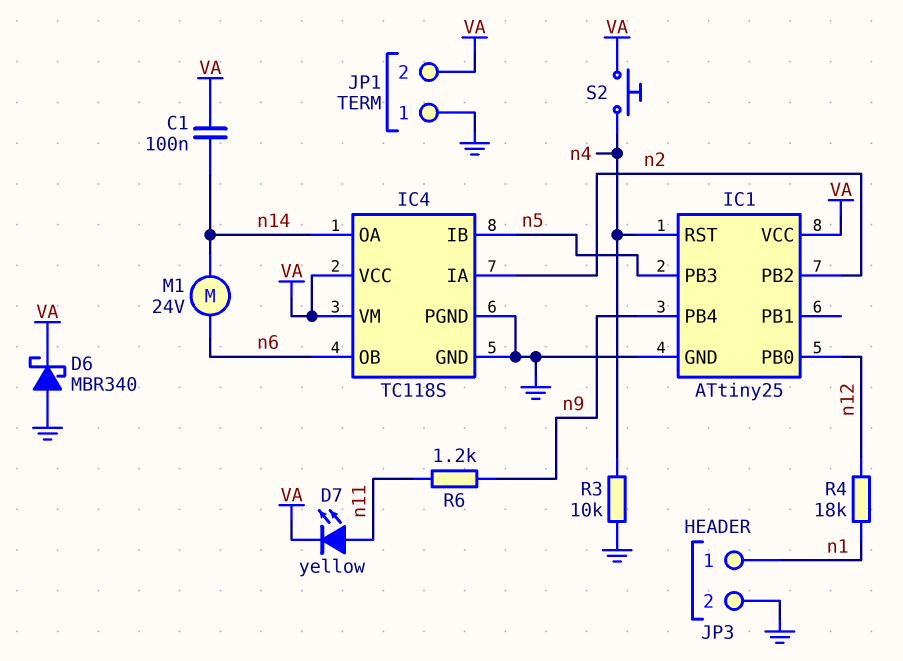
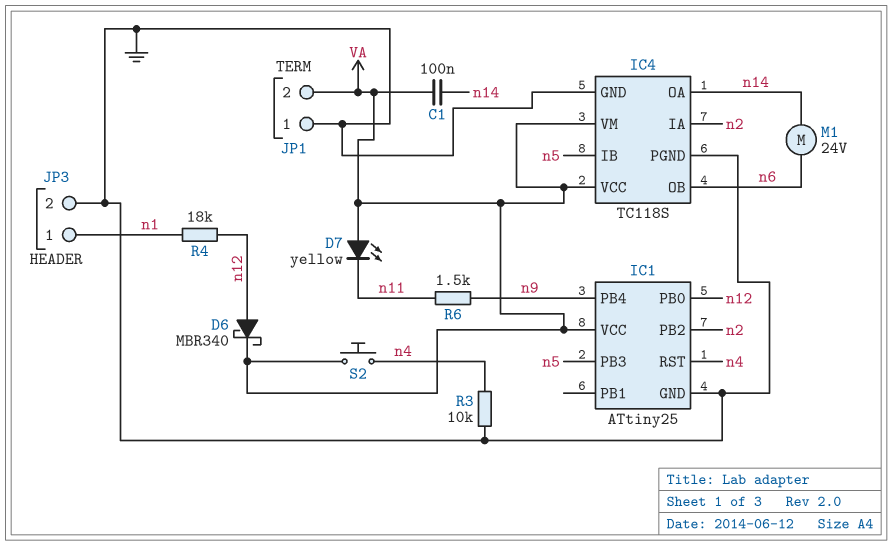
D6: schottky MBR340 (A GND, K VA) -> schottky MBR340 (A n12, K VA)
D7: LED yellow (A n11, K VA) -> LED yellow (A VA, K n11)
R6: 1.2k (n9, n11) -> 1.5k (n9, n11)

